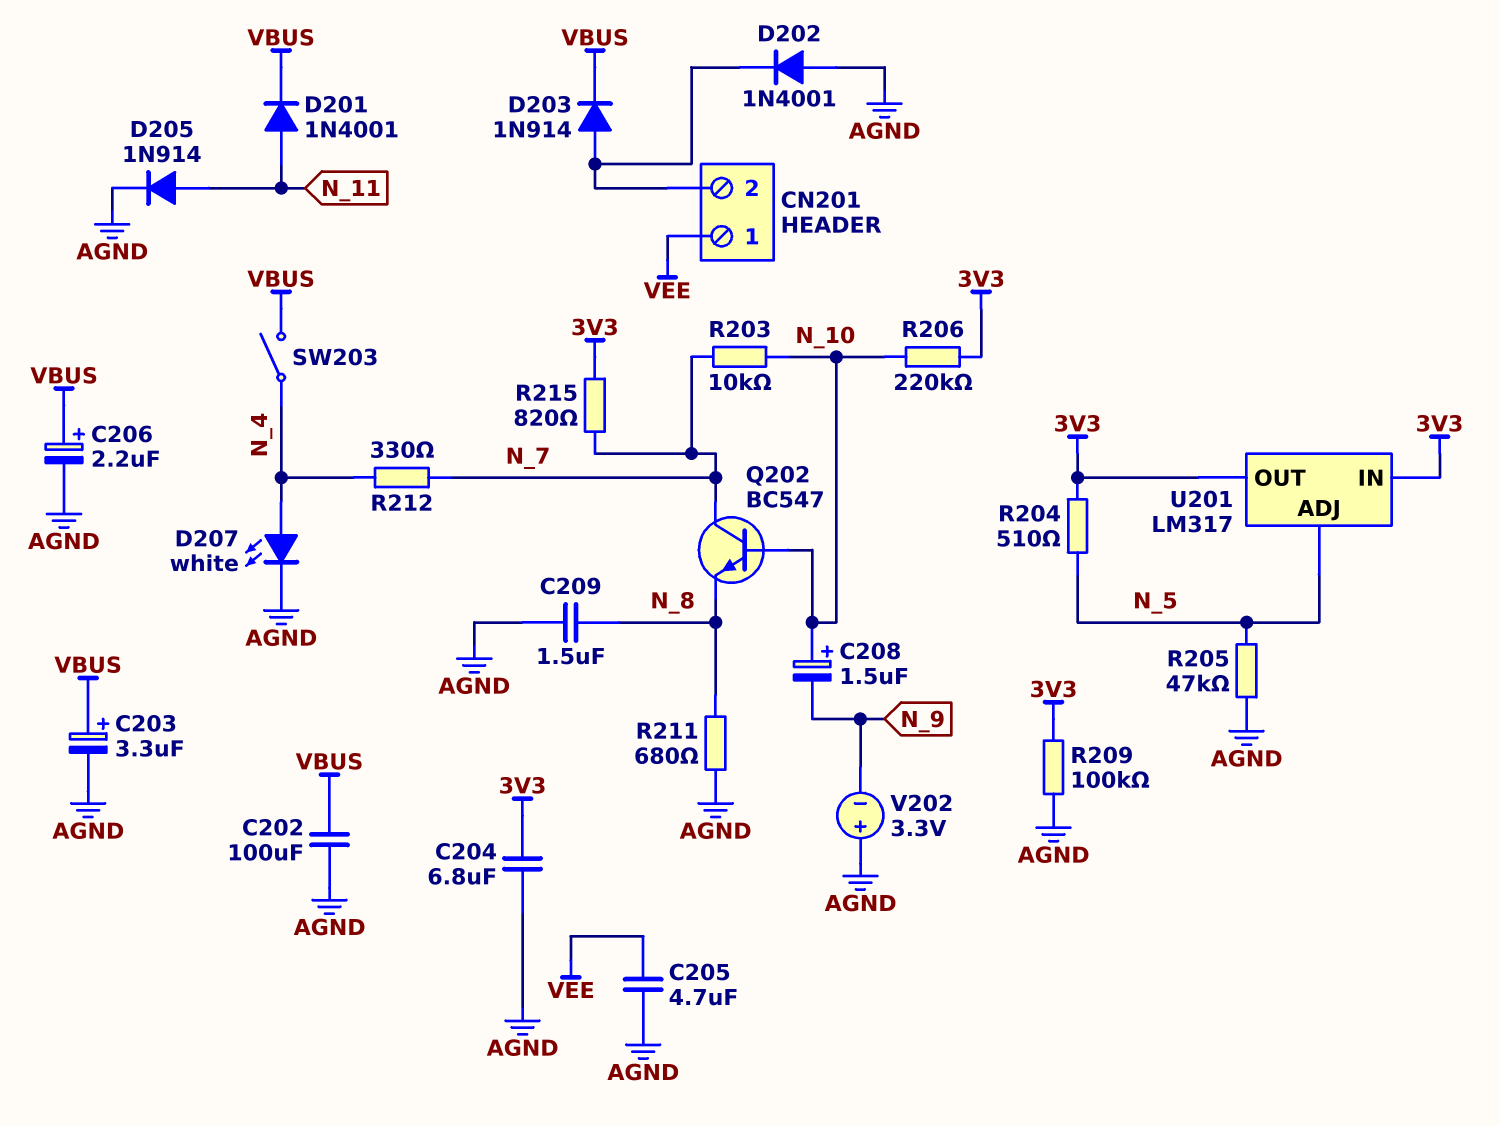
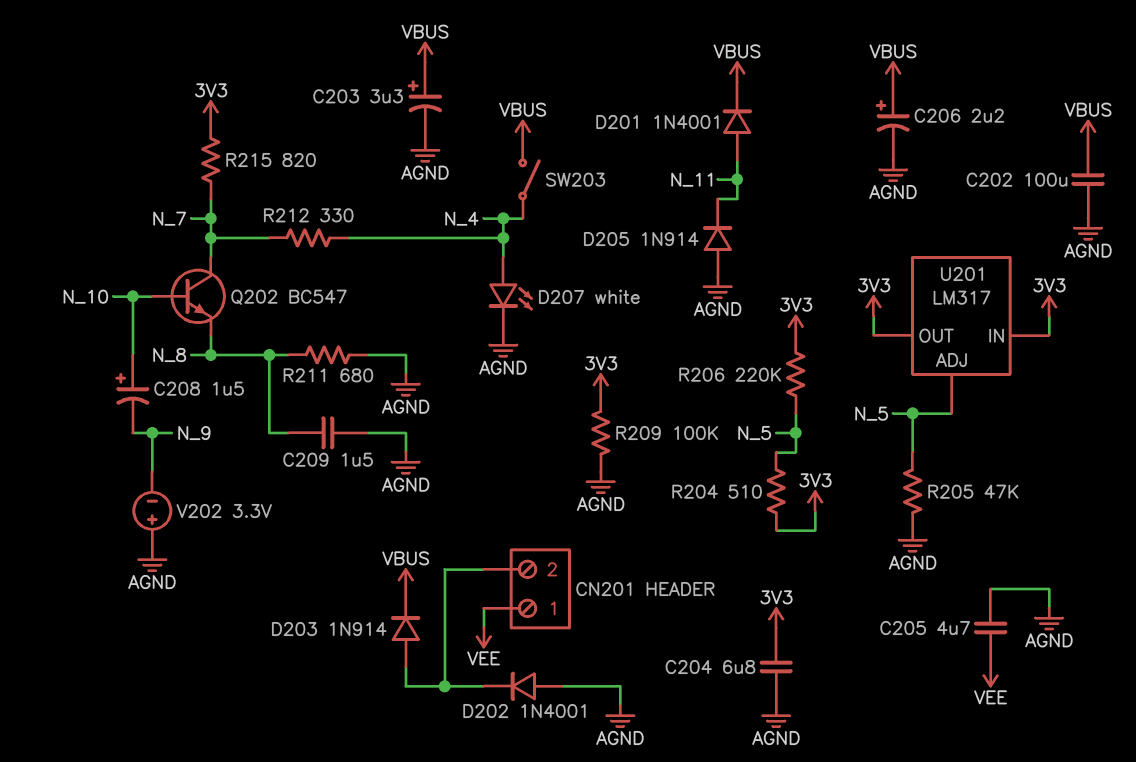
D205: diode 1N914 (A N_11, K AGND) -> diode 1N914 (A AGND, K N_11)
R203: 10k (N_7, N_10) -> none
R206: 220k (3V3, N_10) -> 220k (3V3, N_5)

